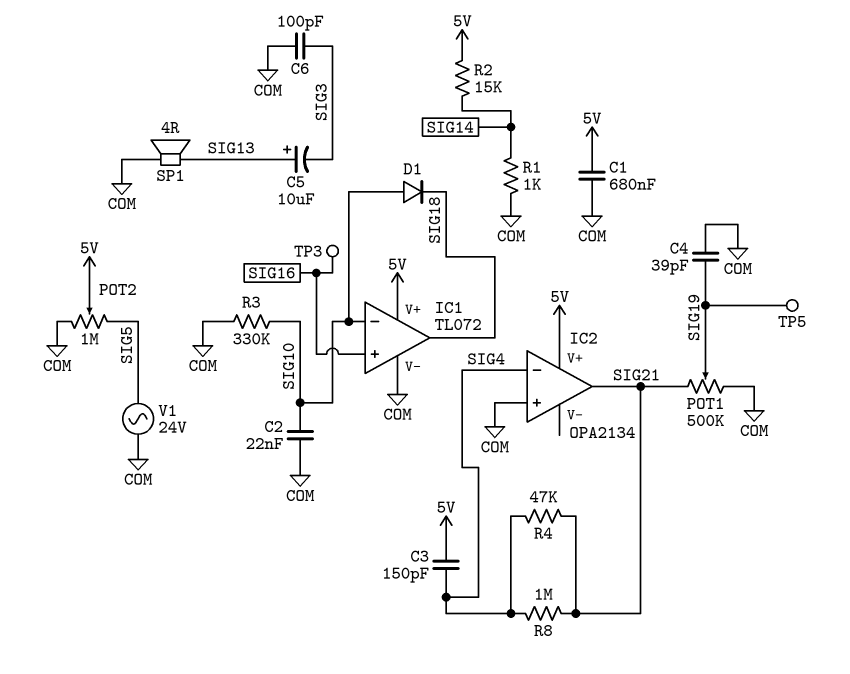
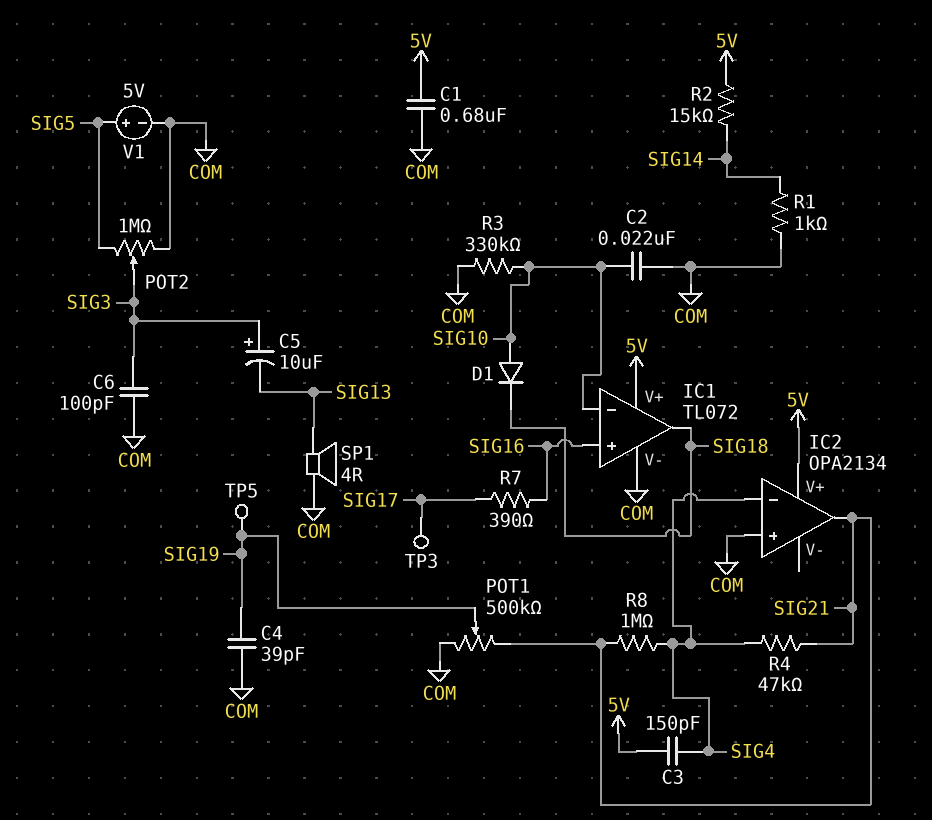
C5: 10uF (plus SIG13, minus SIG3) -> 10uF (plus SIG3, minus SIG13)
POT2: 1M (COM, SIG5, wiper 5V) -> 1M (COM, SIG5, wiper SIG3)
R7: none -> 390 (SIG16, SIG17)
TP3: test point (SIG16) -> test point (SIG17)
V1: AC 24V (COM, SIG5) -> 5V (plus SIG5, minus COM)

